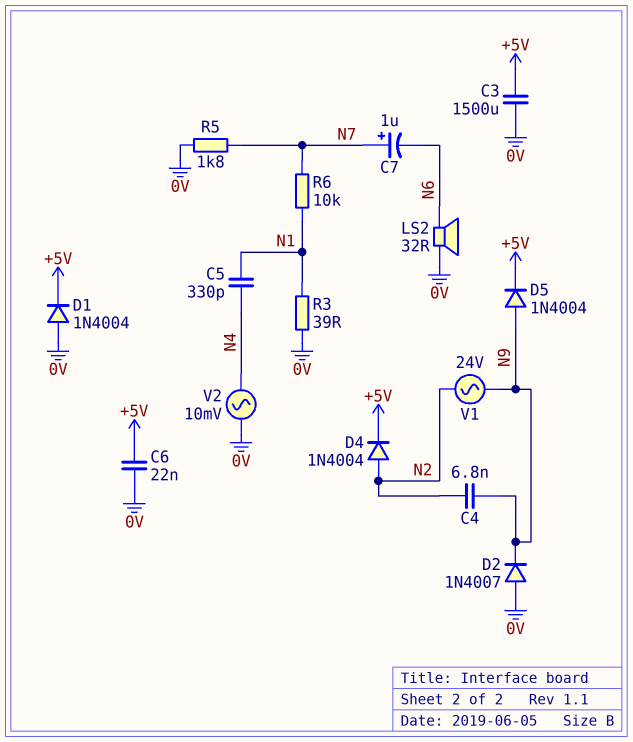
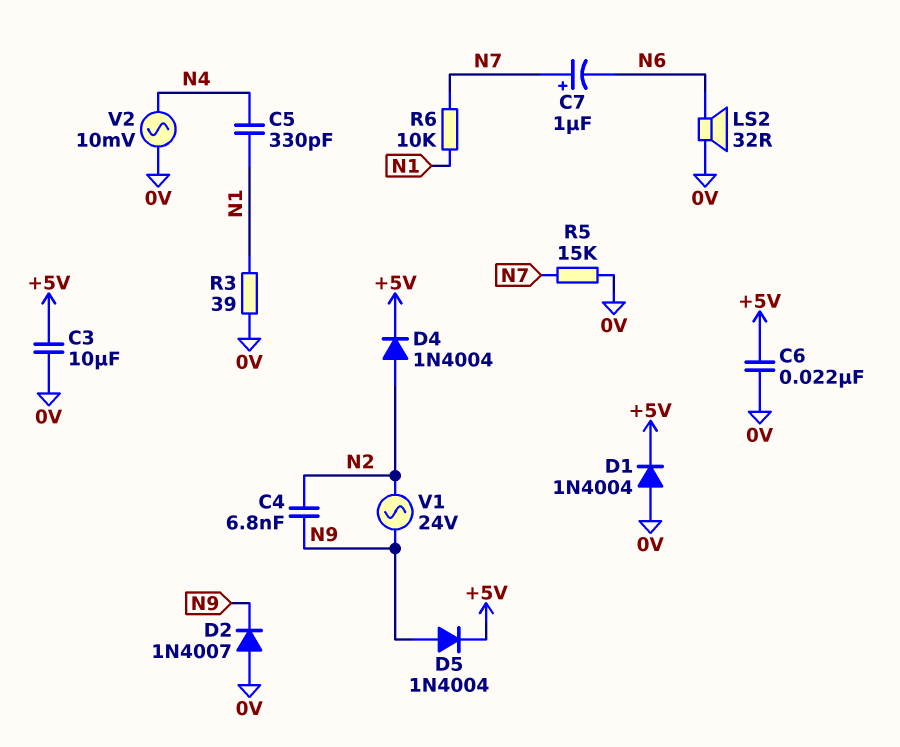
C3: 1500uF (+5V, 0V) -> 10uF (+5V, 0V)
R5: 1.8k (0V, N7) -> 15k (0V, N7)

